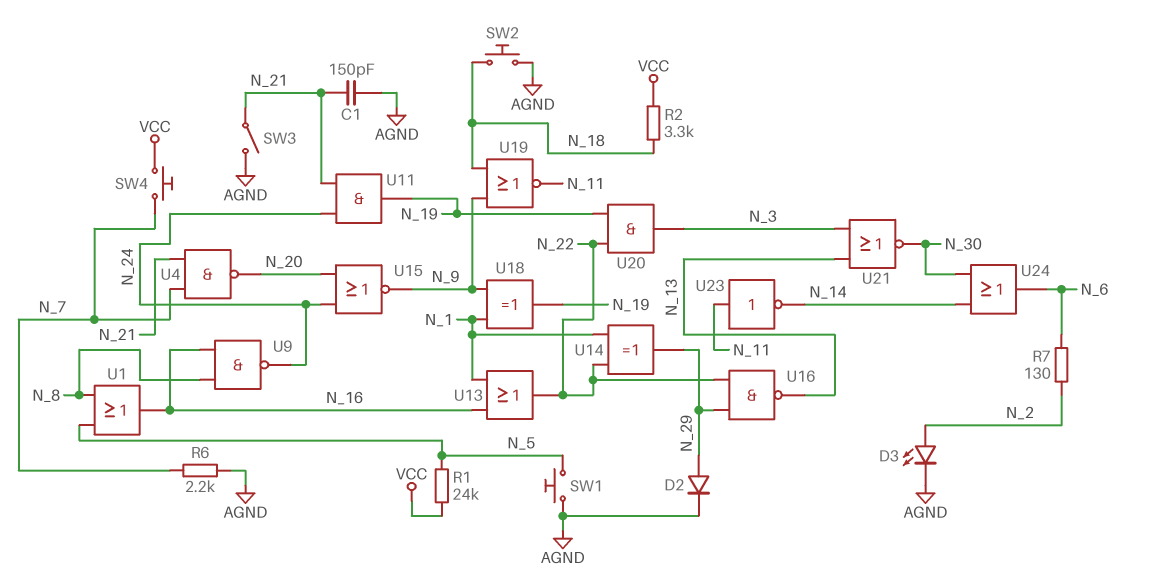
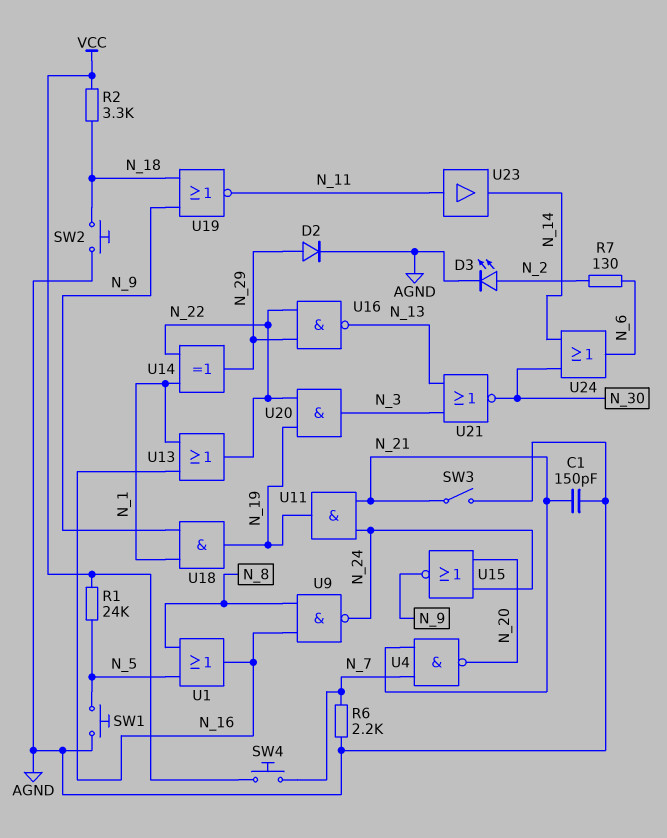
U18: XOR (in N_1, in N_9, out N_19) -> AND (in N_1, in N_9, out N_19)
U23: NOT (in N_11, out N_14) -> buffer (in N_11, out N_14)

